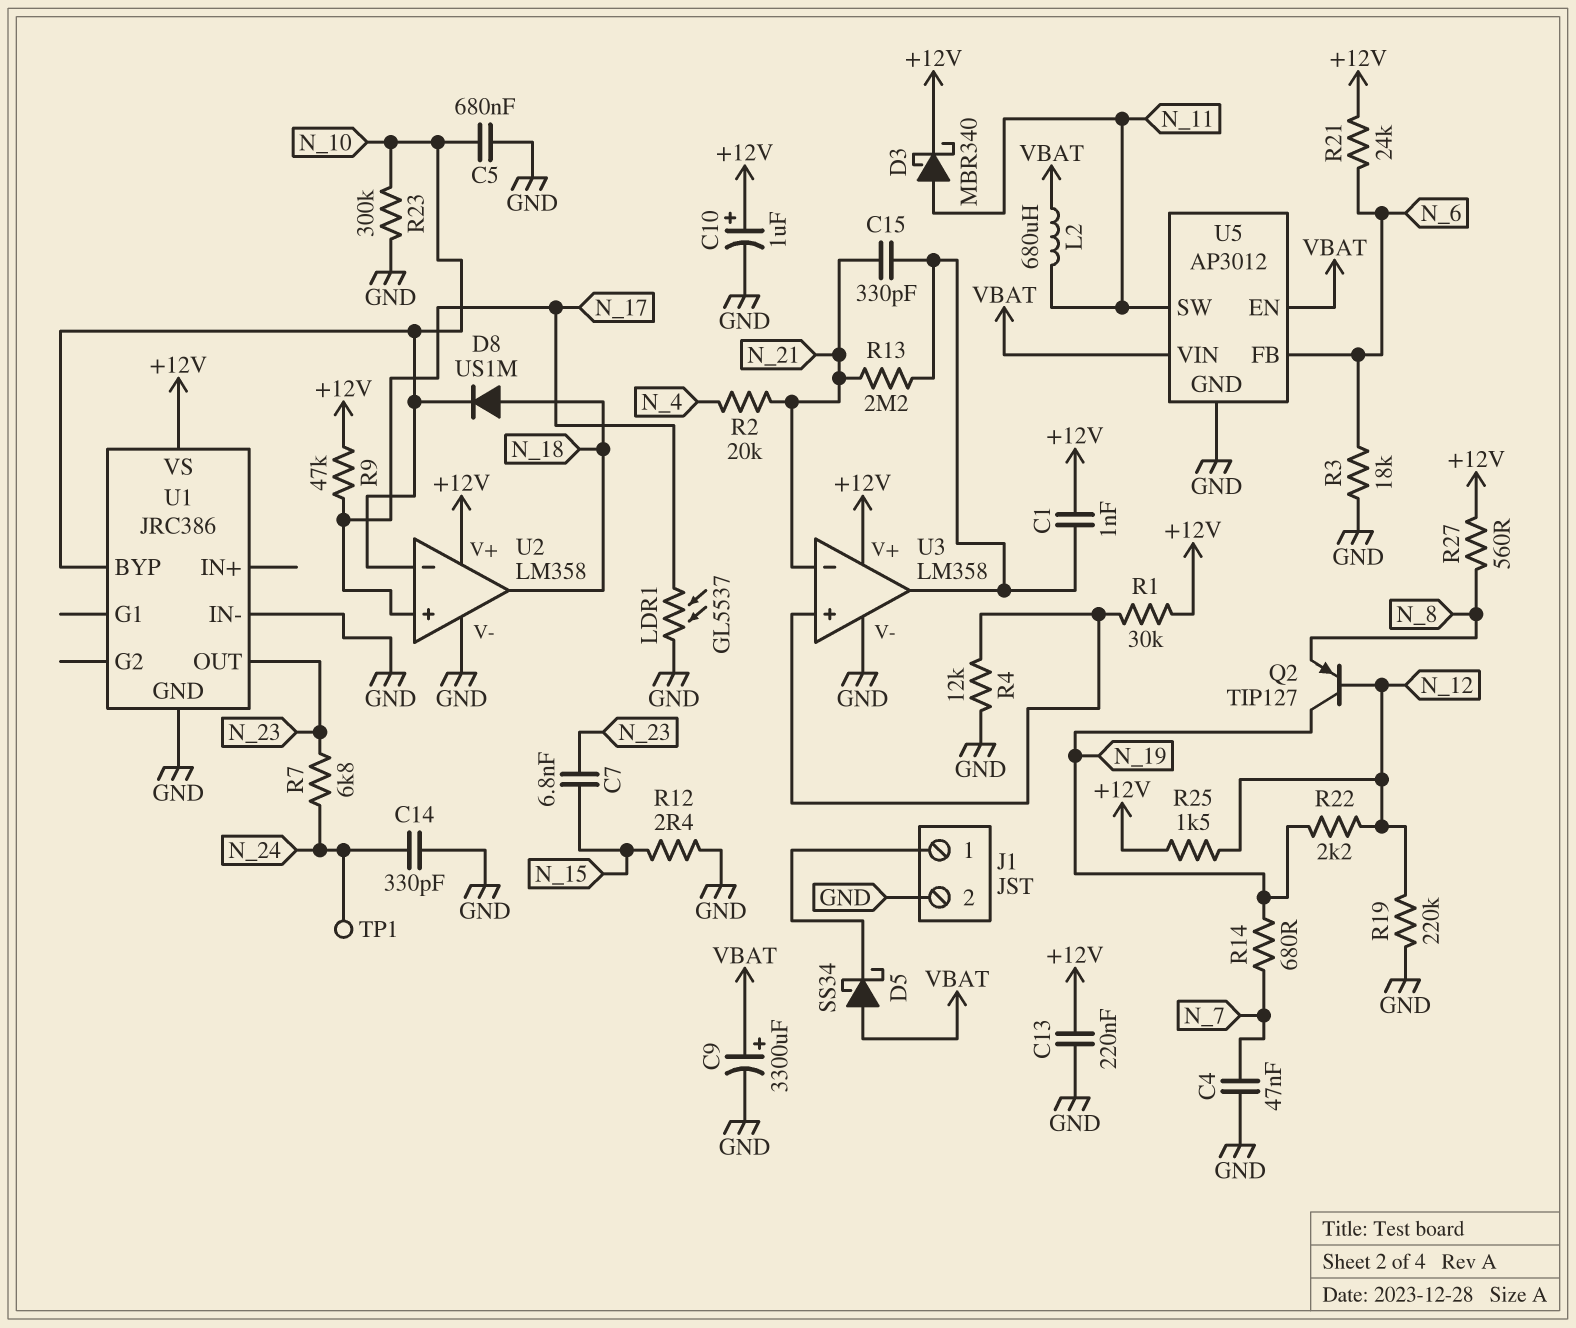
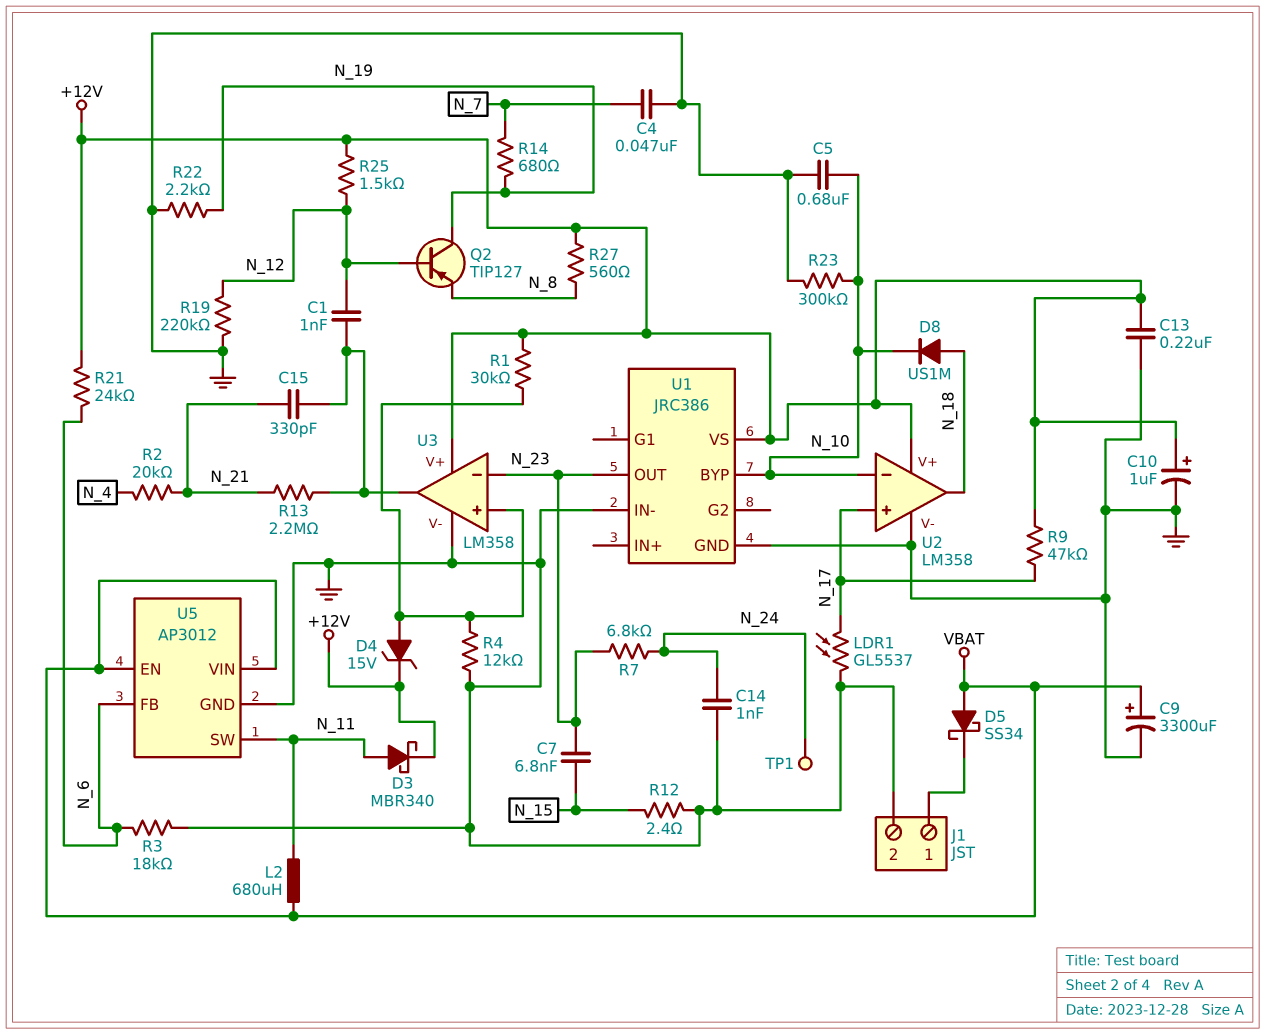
C1: 1nF (+12V, U3/out) -> 1nF (N_12, U3/out)
C14: 330pF (GND, N_24) -> 1nF (GND, N_24)
D4: none -> zener 15V (A U3/in+, K +12V)
R22: 2.2k (N_12, N_19) -> 2.2k (GND, N_19)
U3 pin in-: N_21 -> N_23

